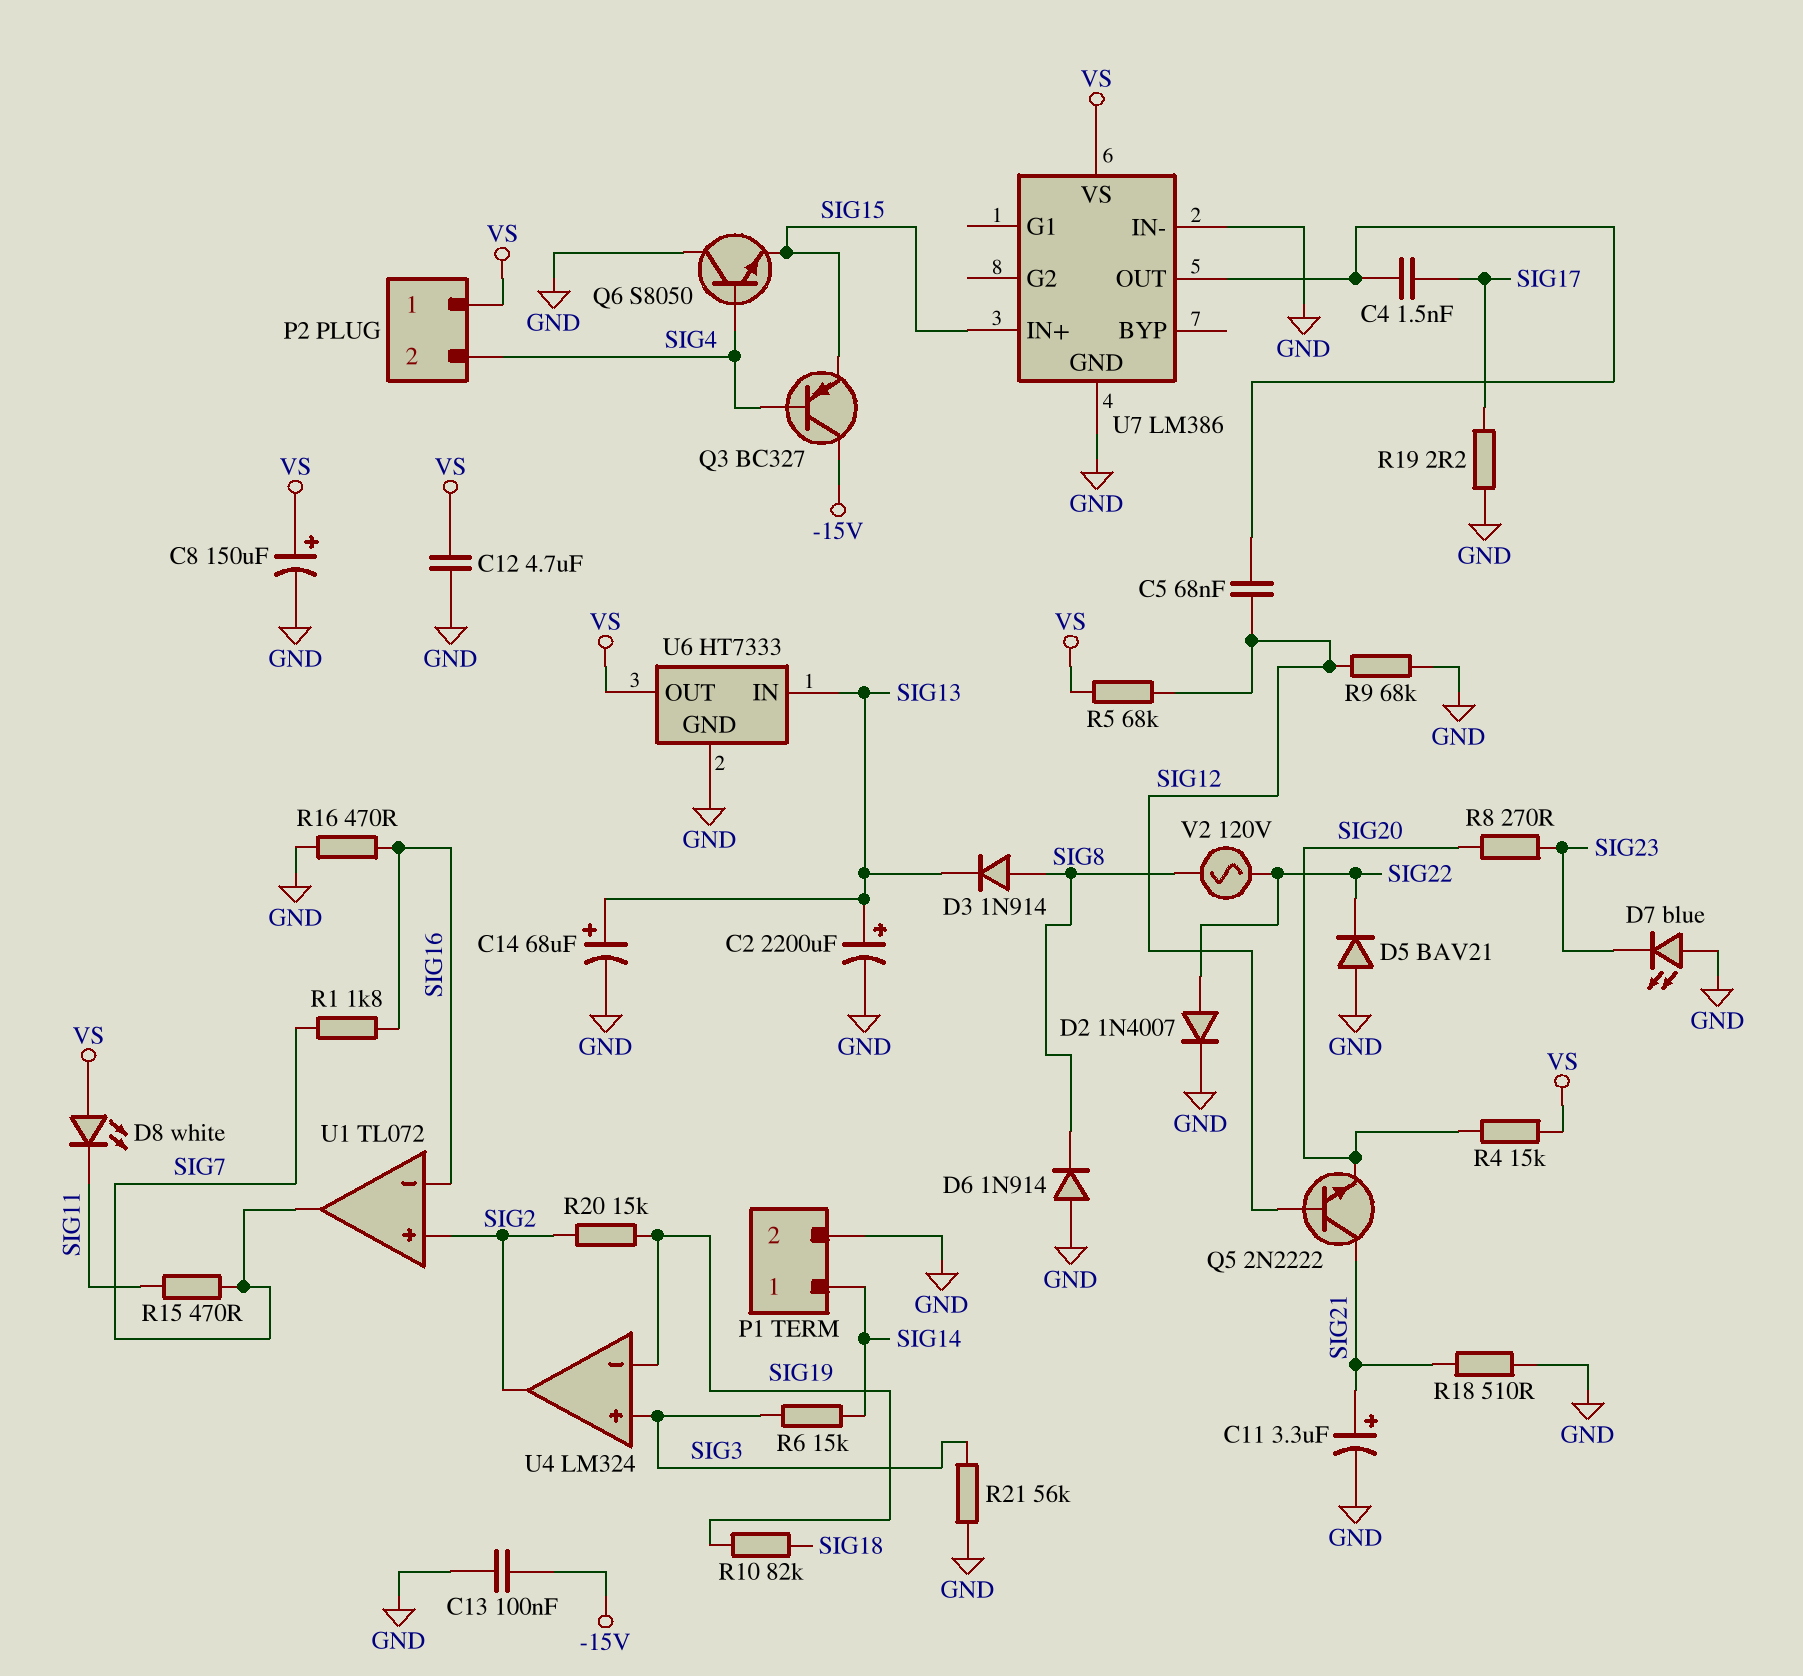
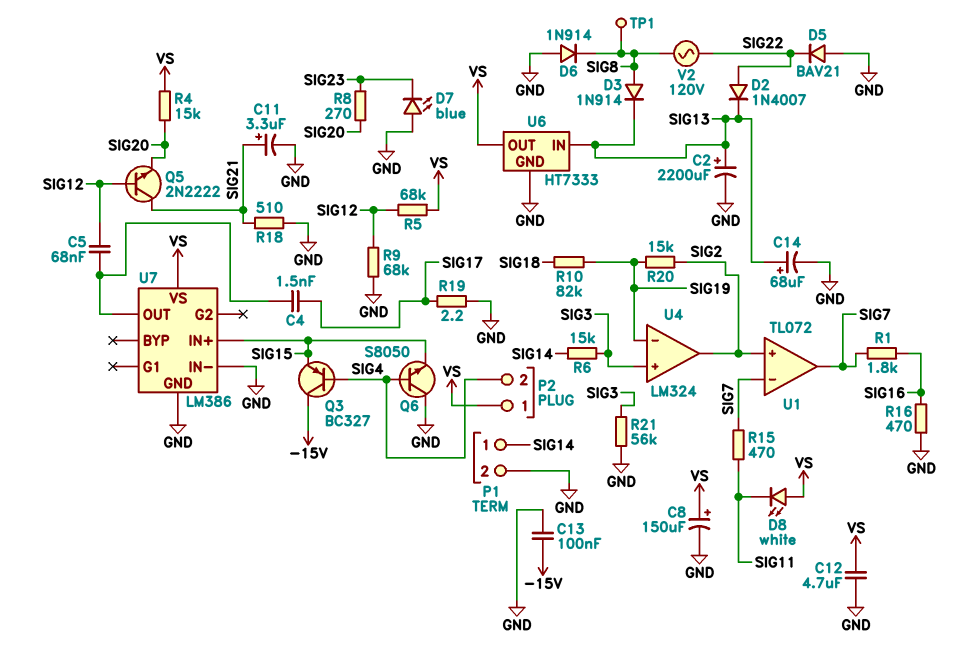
D2: diode 1N4007 (A SIG22, K GND) -> diode 1N4007 (A SIG22, K SIG13)
TP1: none -> test point (SIG8)
U1 pin in-: SIG16 -> SIG7

